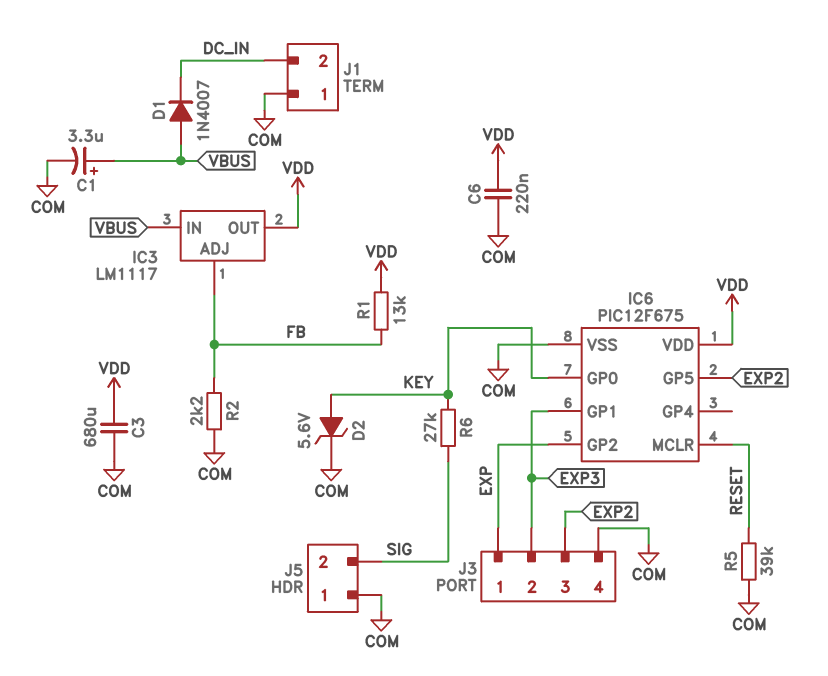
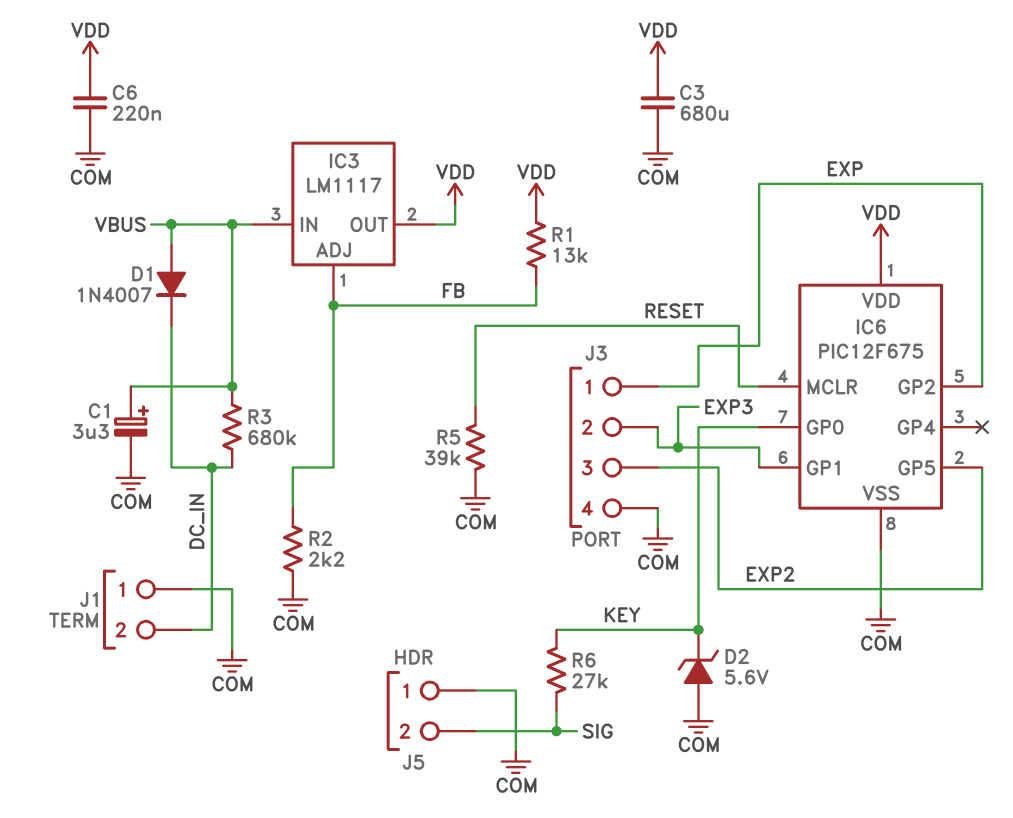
D2: zener 5.6V (A KEY, K COM) -> zener 5.6V (A COM, K KEY)
R3: none -> 680k (DC_IN, VBUS)

